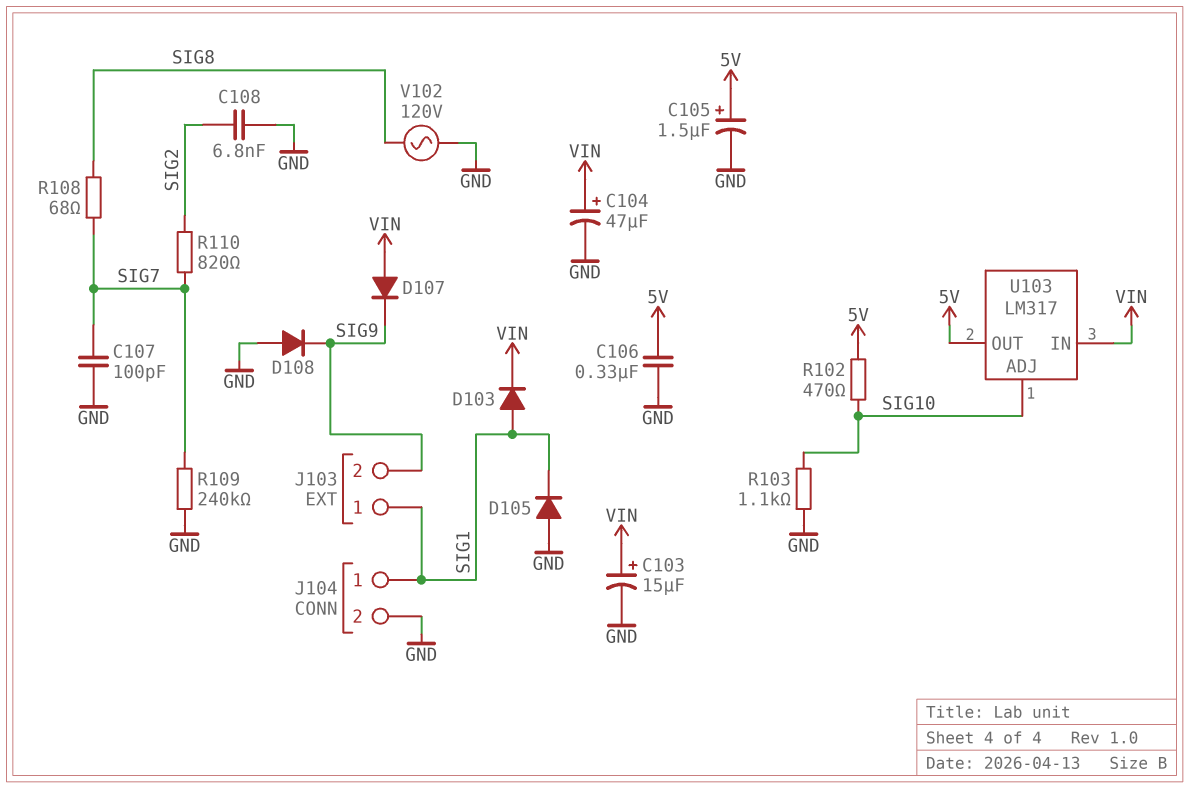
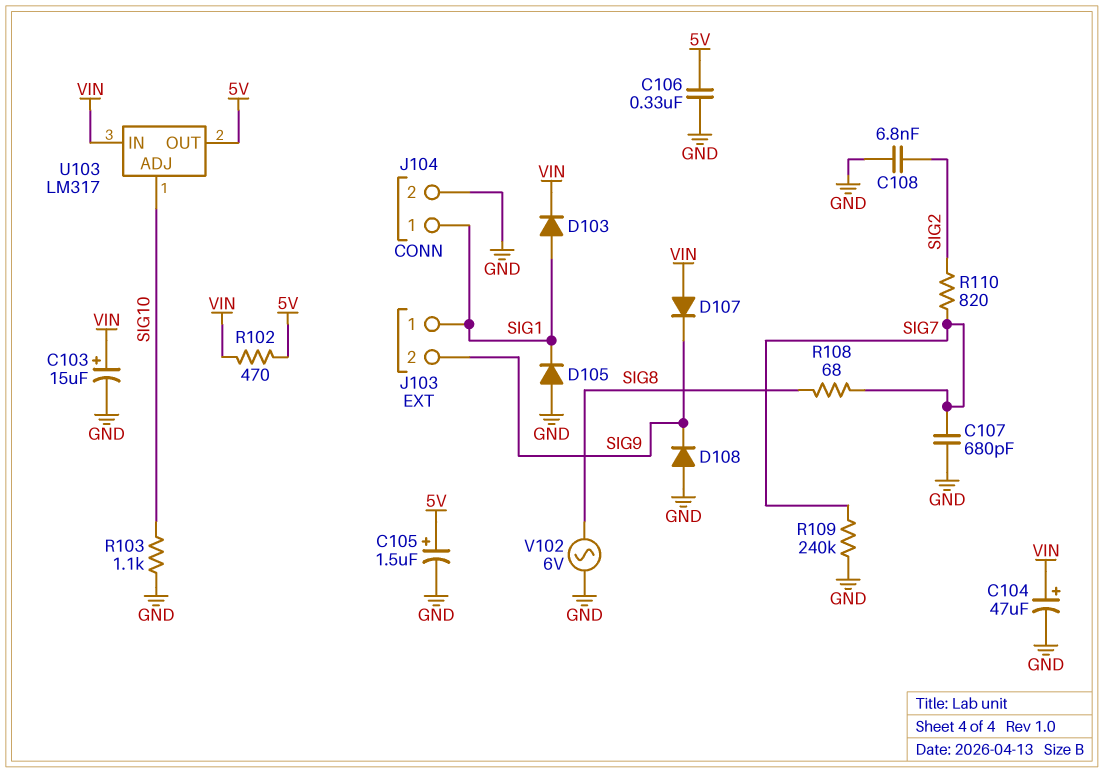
C107: 100pF (GND, SIG7) -> 680pF (GND, SIG7)
R102: 470 (5V, SIG10) -> 470 (5V, VIN)
V102: AC 120V (GND, SIG8) -> AC 6V (GND, SIG8)

